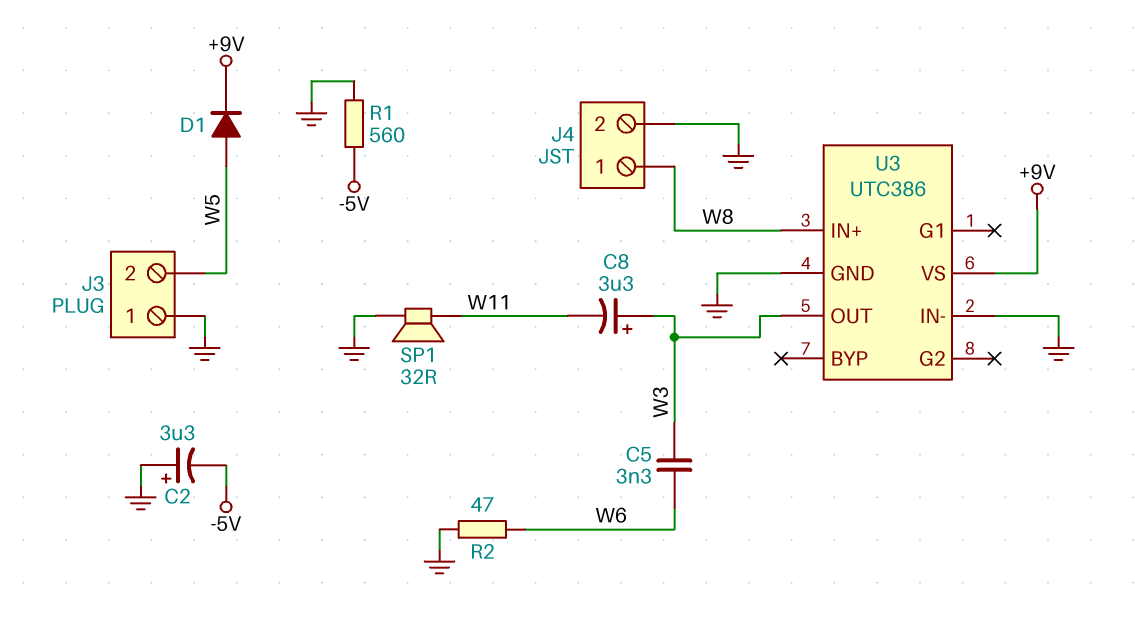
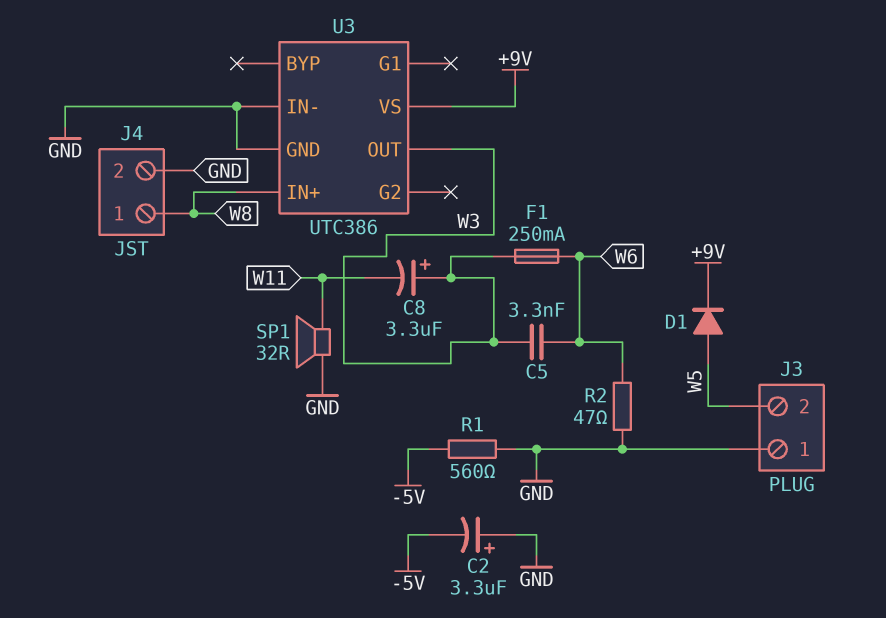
F1: none -> 250mA (W3, W6)

